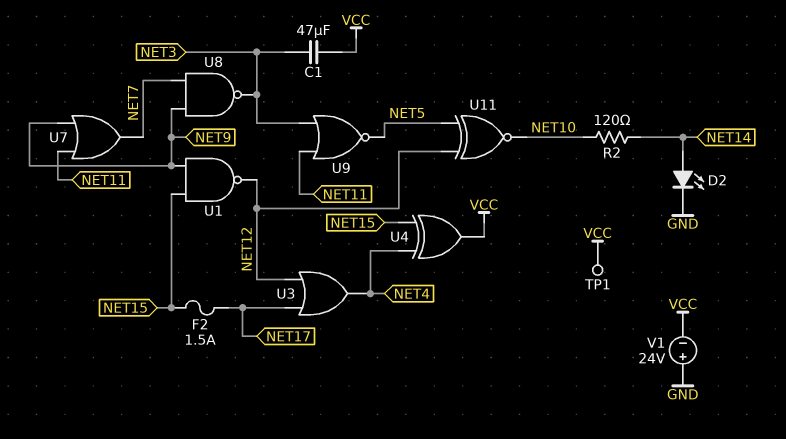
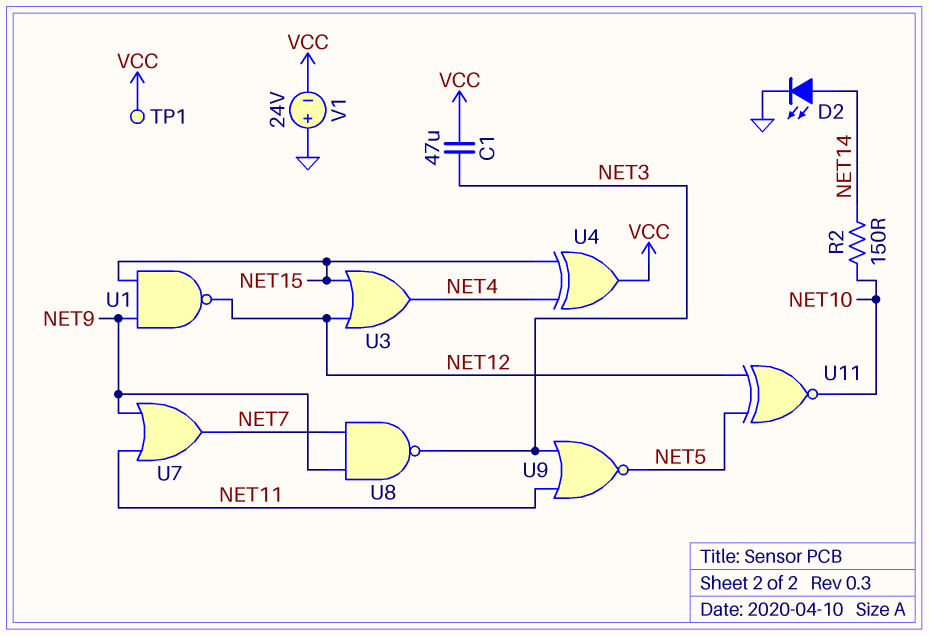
F2: 1.5A (NET15, NET17) -> none
R2: 120 (NET10, NET14) -> 150 (NET10, NET14)
U3: OR (in NET12, in NET17, out NET4) -> OR (in NET12, in NET15, out NET4)

